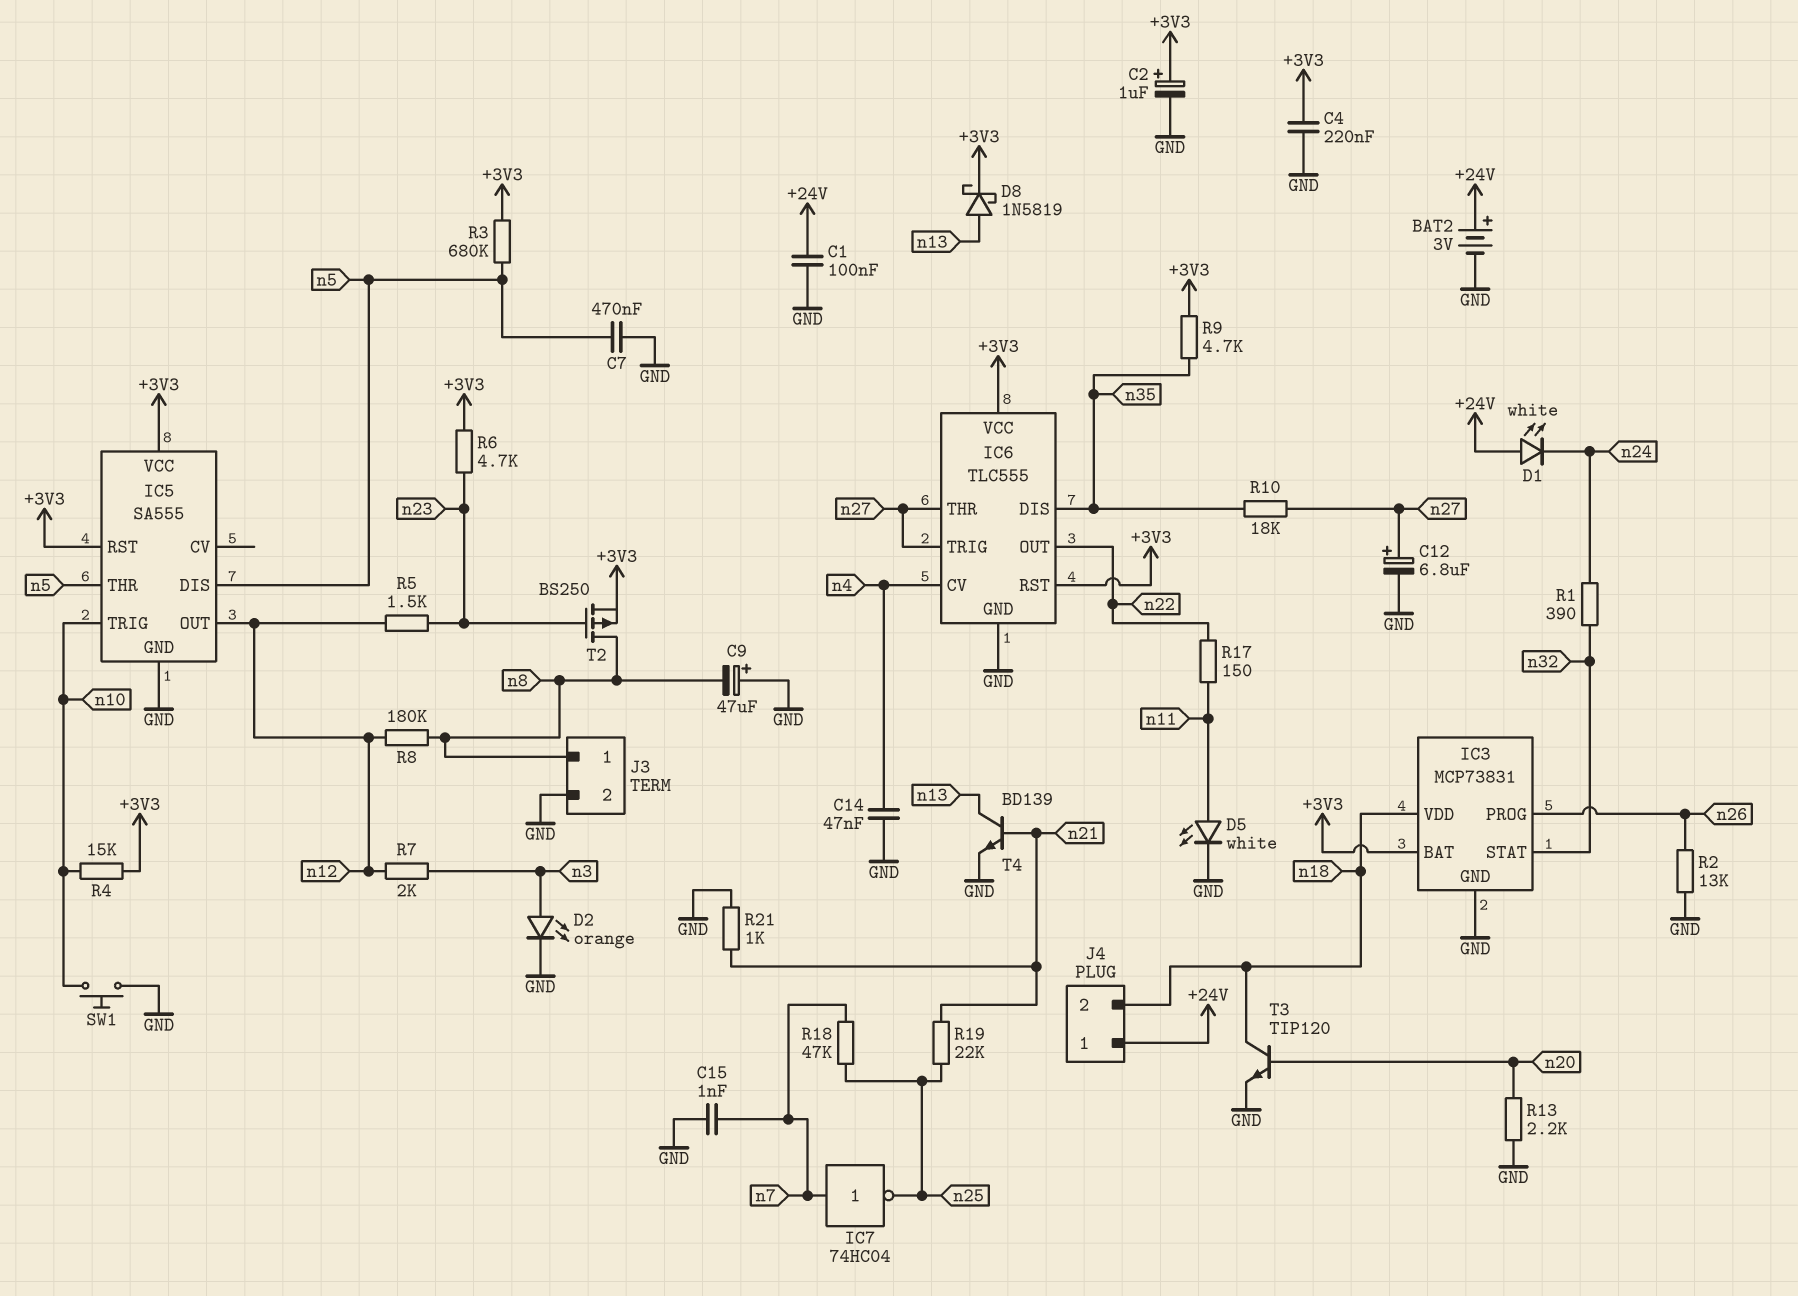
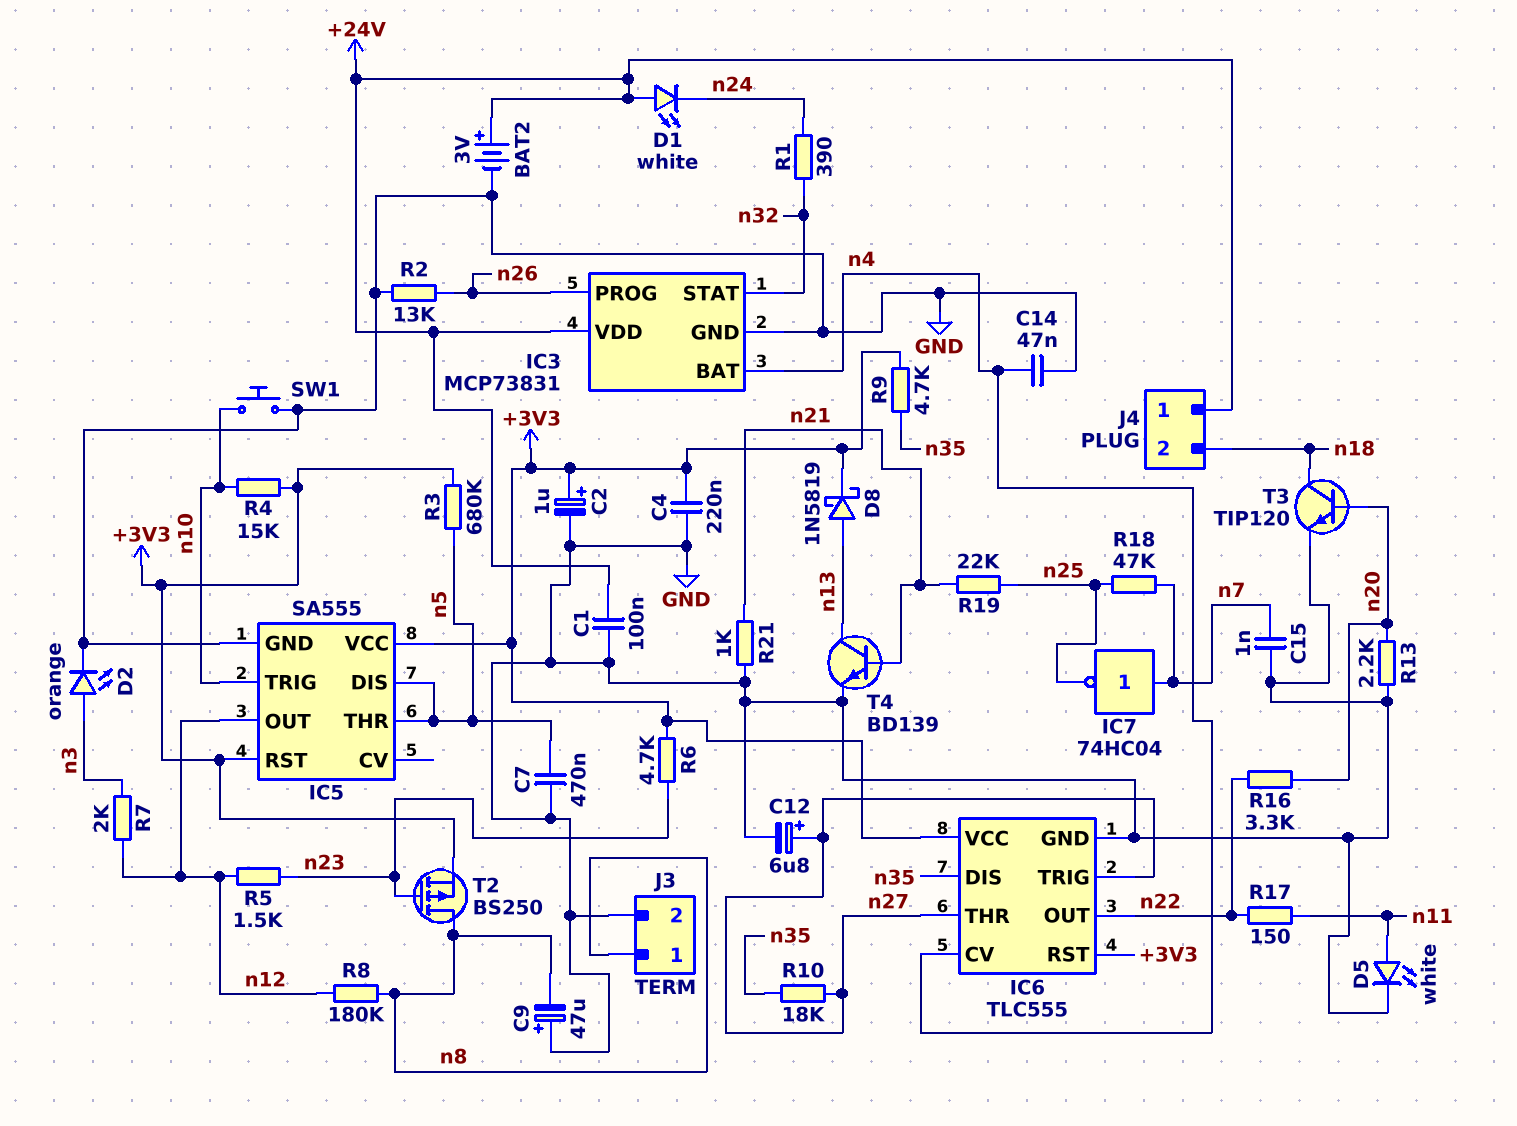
IC3 pin BAT: +3V3 -> n4
IC3 pin VDD: n18 -> +24V
R16: none -> 3.3k (n20, n22)

